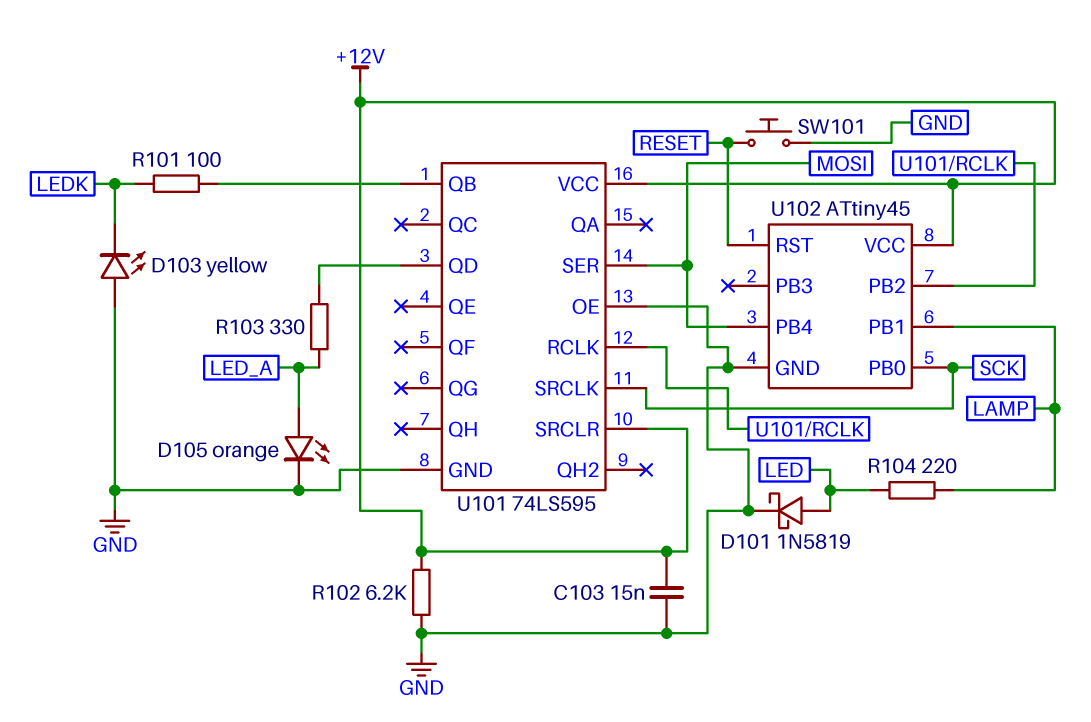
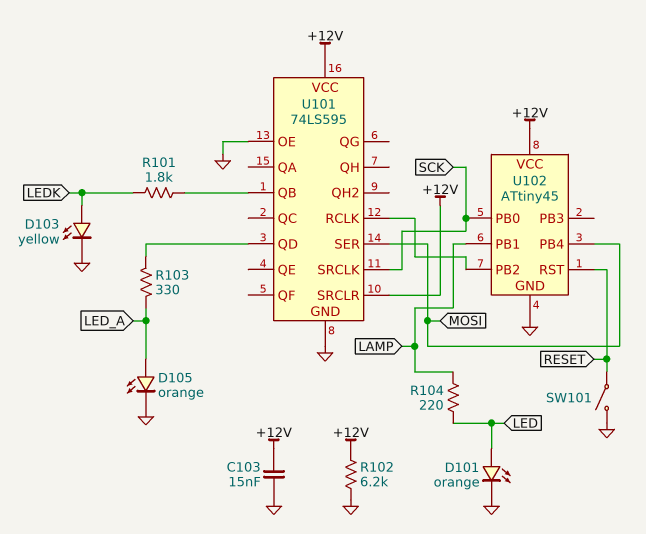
D101: schottky 1N5819 (A LED, K GND) -> LED orange (A LED, K GND)
D103: LED yellow (A GND, K LEDK) -> LED yellow (A LEDK, K GND)
R101: 100 (LEDK, U101/QB) -> 1.8k (LEDK, U101/QB)
SW101: button (GND, RESET) -> switch (GND, RESET)

